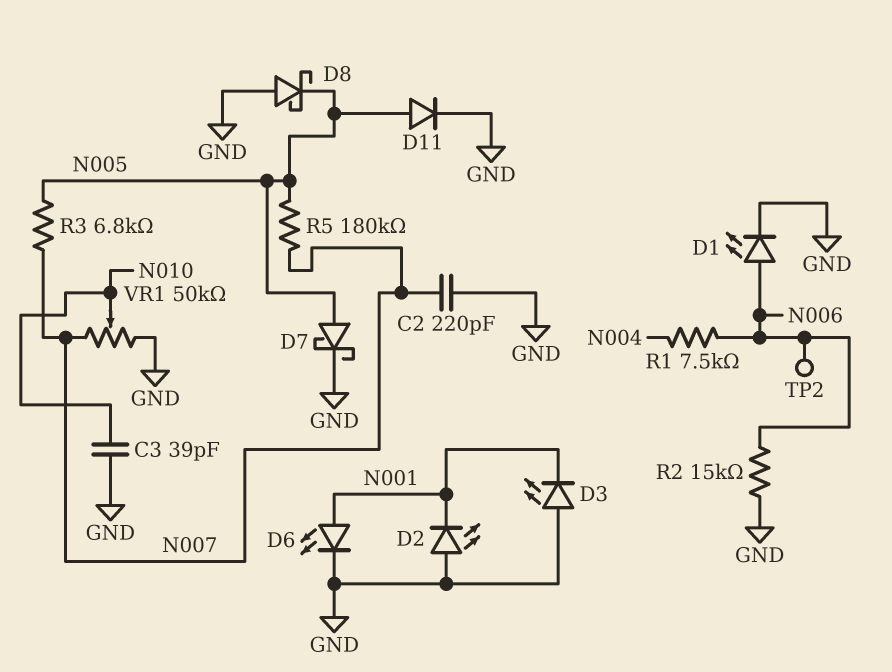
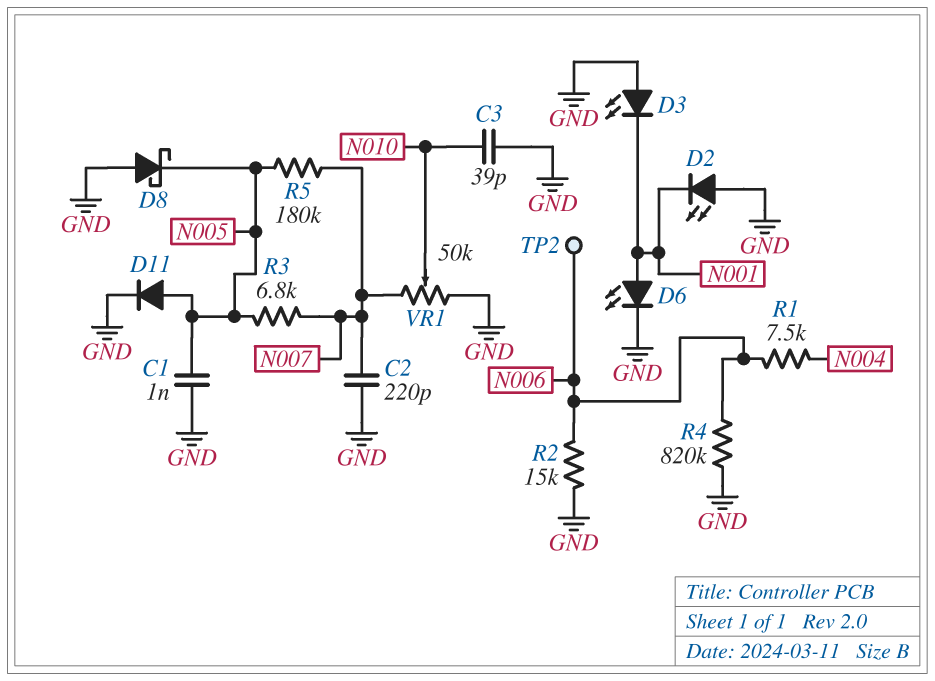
C1: none -> 1nF (GND, N005)
D1: LED (A N006, K GND) -> none
D7: schottky (A N005, K GND) -> none
R4: none -> 820k (GND, N006)

